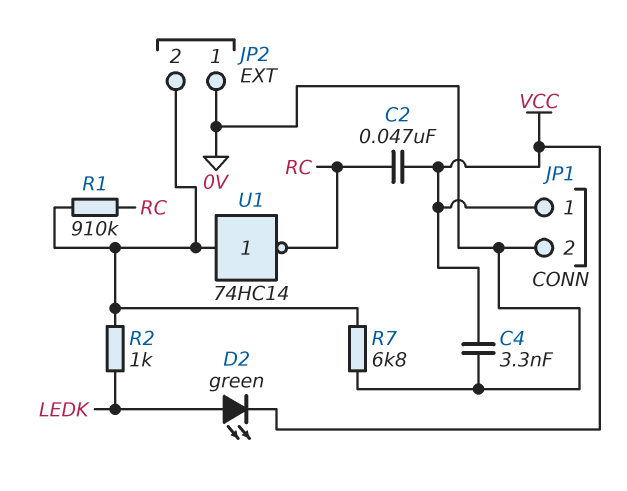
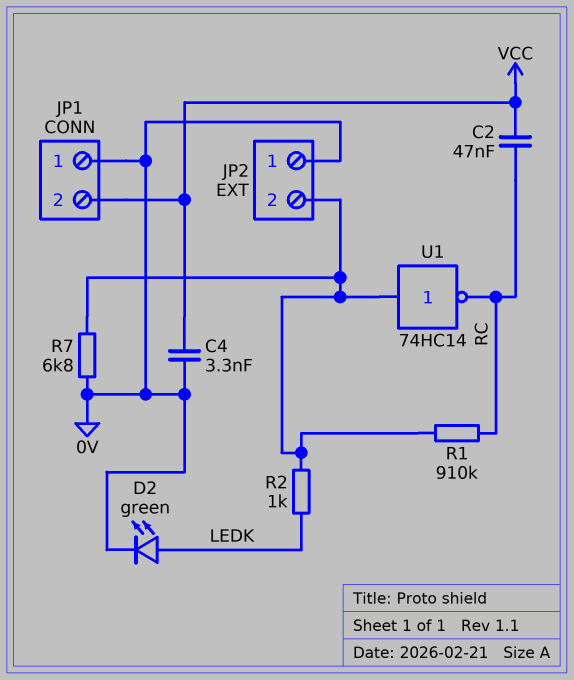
D2: LED green (A LEDK, K VCC) -> LED green (A LEDK, K 0V)
JP1 pin 1: VCC -> 0V
JP1 pin 2: 0V -> VCC

